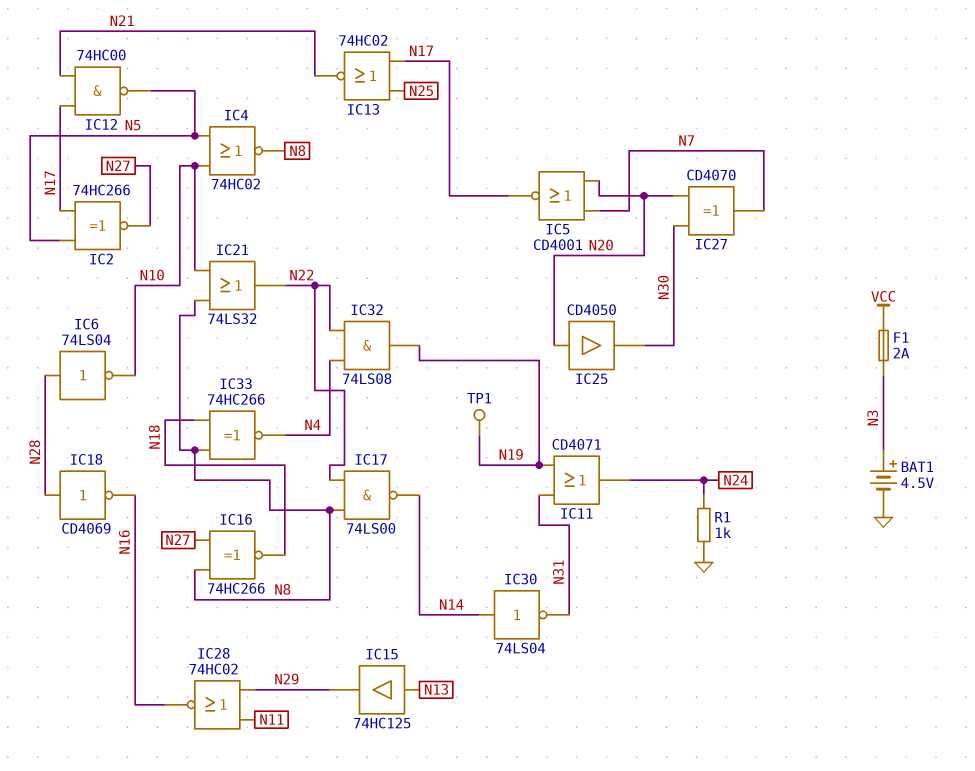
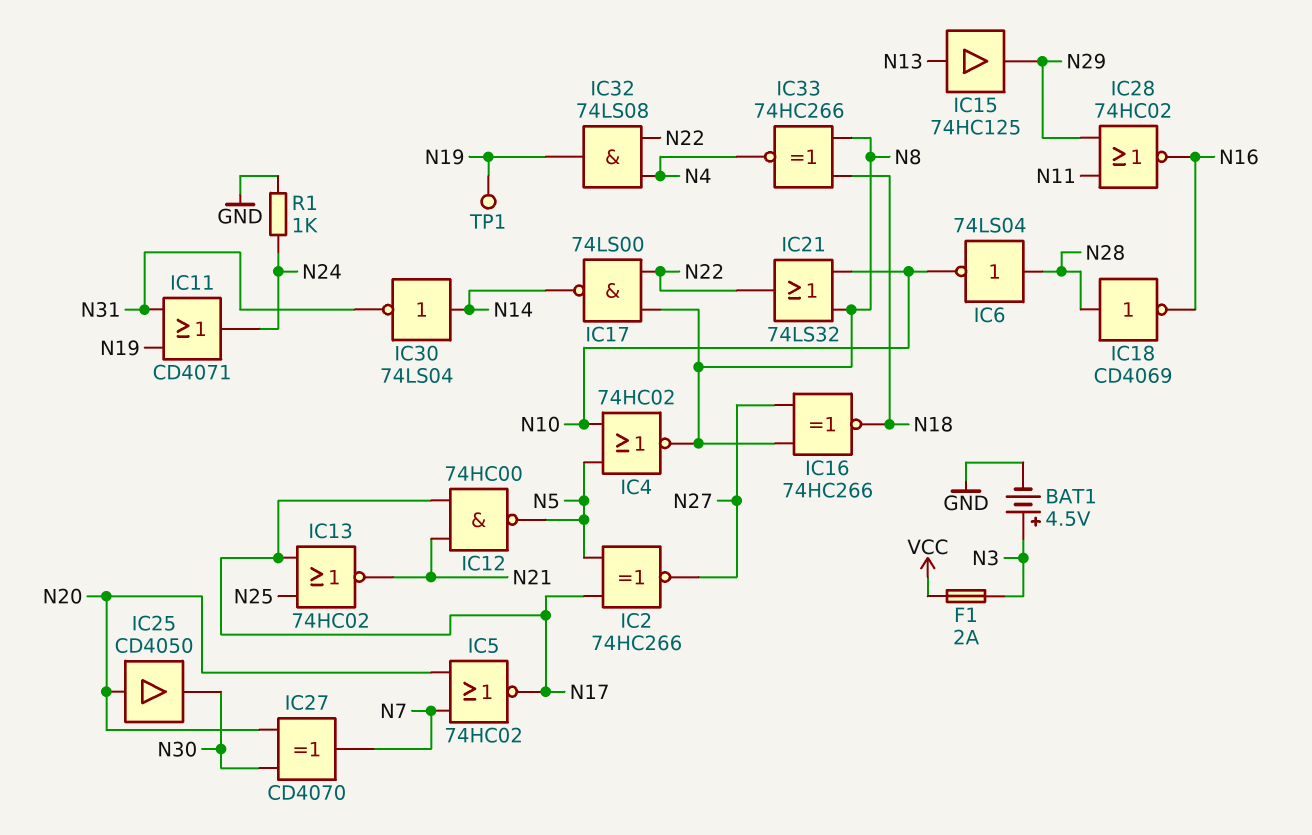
IC5: NOR CD4001 (in N7, in N20, out N17) -> NOR 74HC02 (in N7, in N20, out N17)

